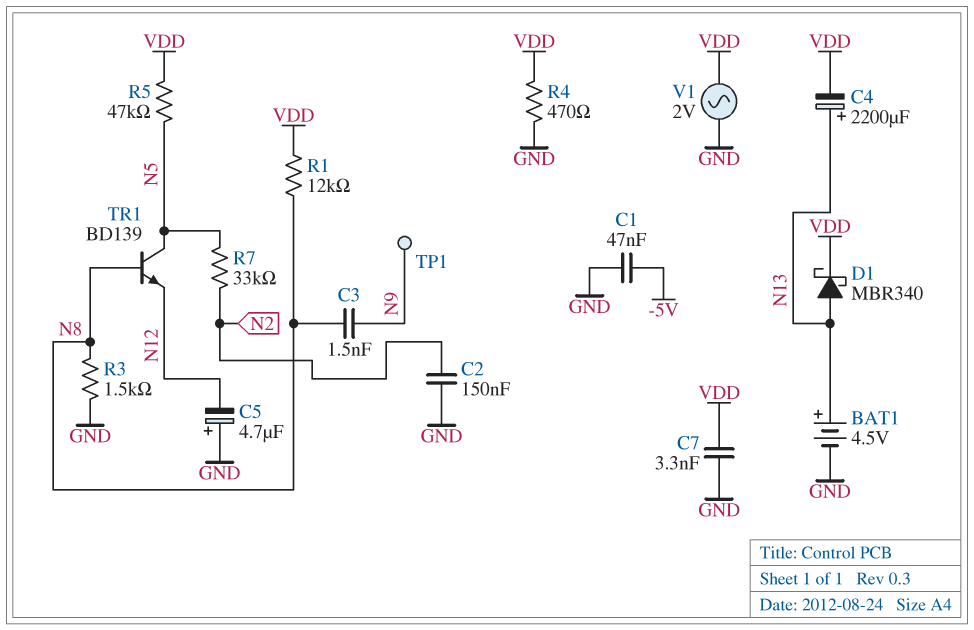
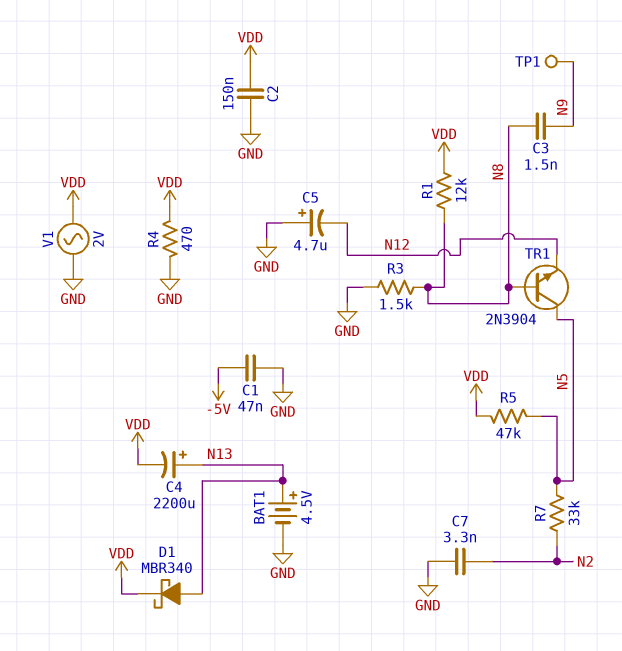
C2: 150nF (GND, N2) -> 150nF (GND, VDD)
C7: 3.3nF (GND, VDD) -> 3.3nF (GND, N2)
TR1: NPN BD139 (B N8, C N5, E N12) -> NPN 2N3904 (B N8, C N5, E N12)

